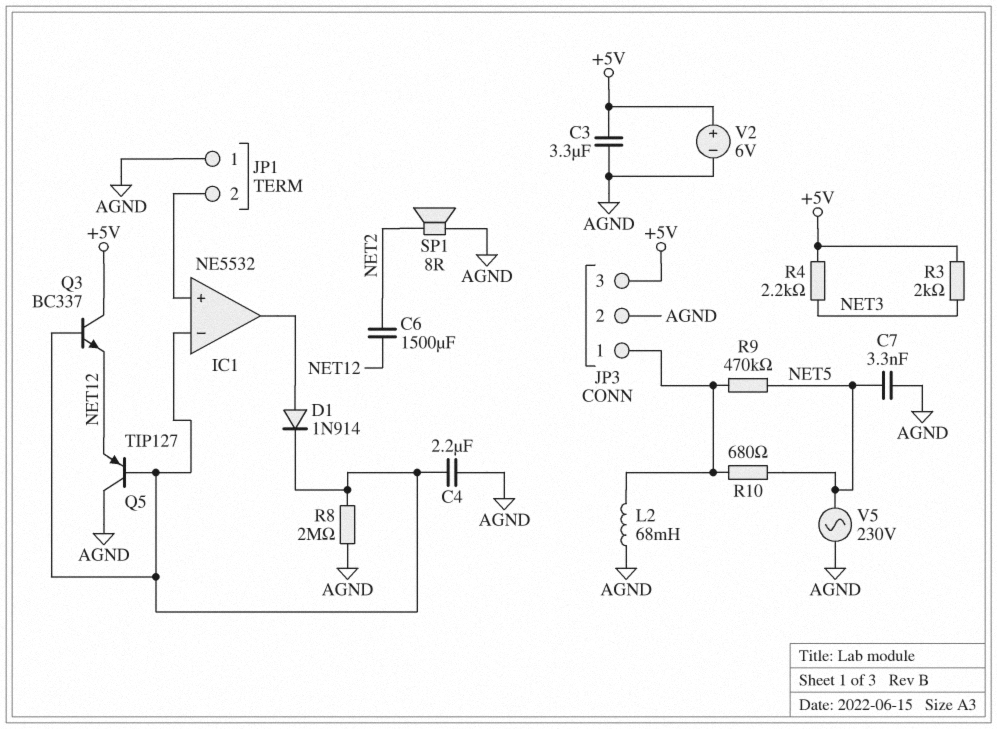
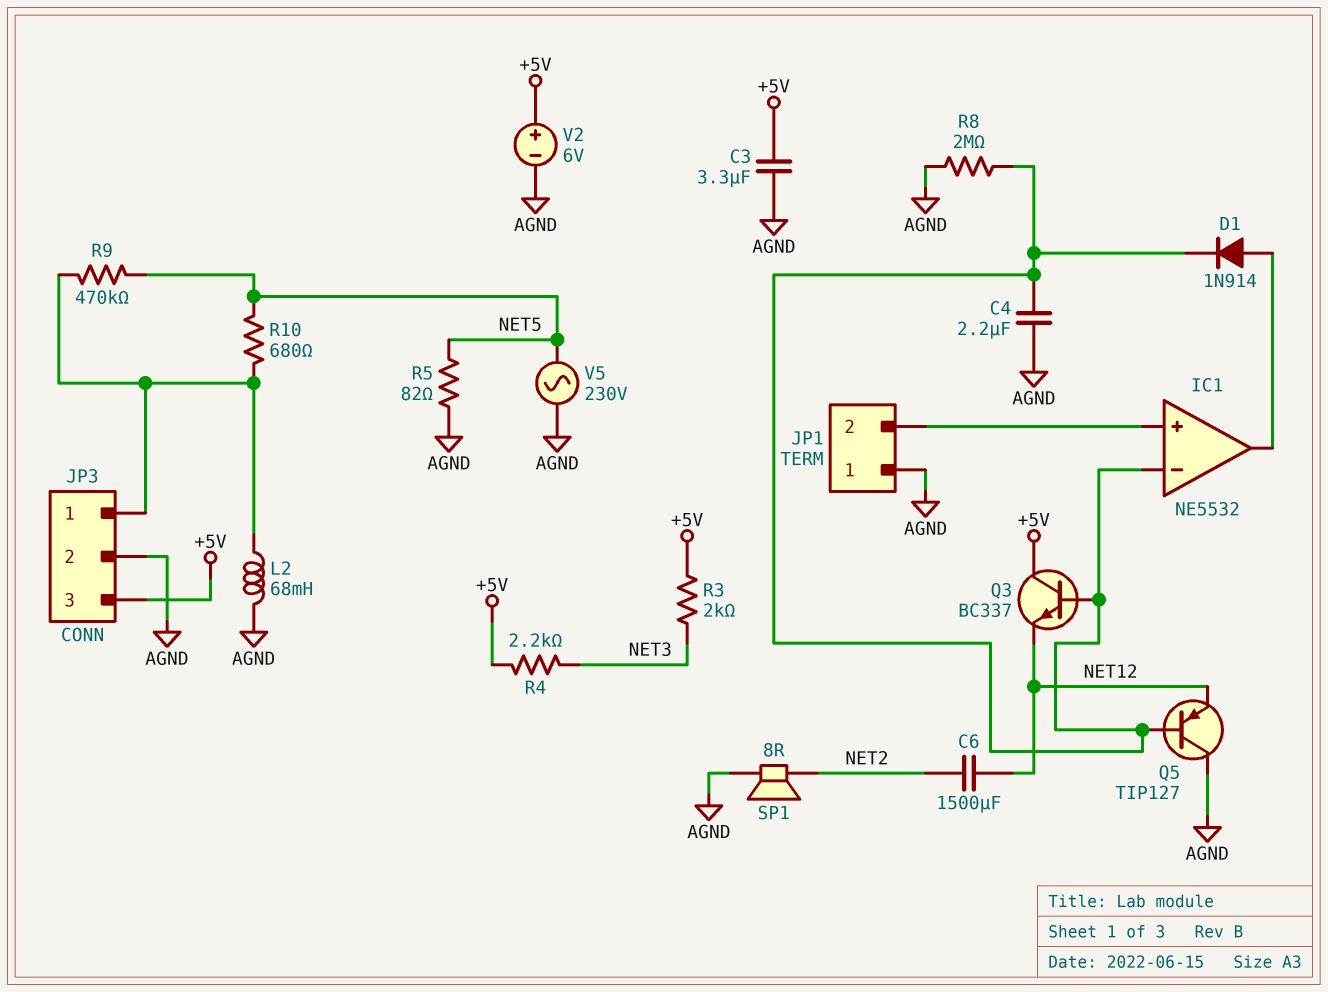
C7: 3.3nF (AGND, NET5) -> none
R5: none -> 82 (AGND, NET5)

